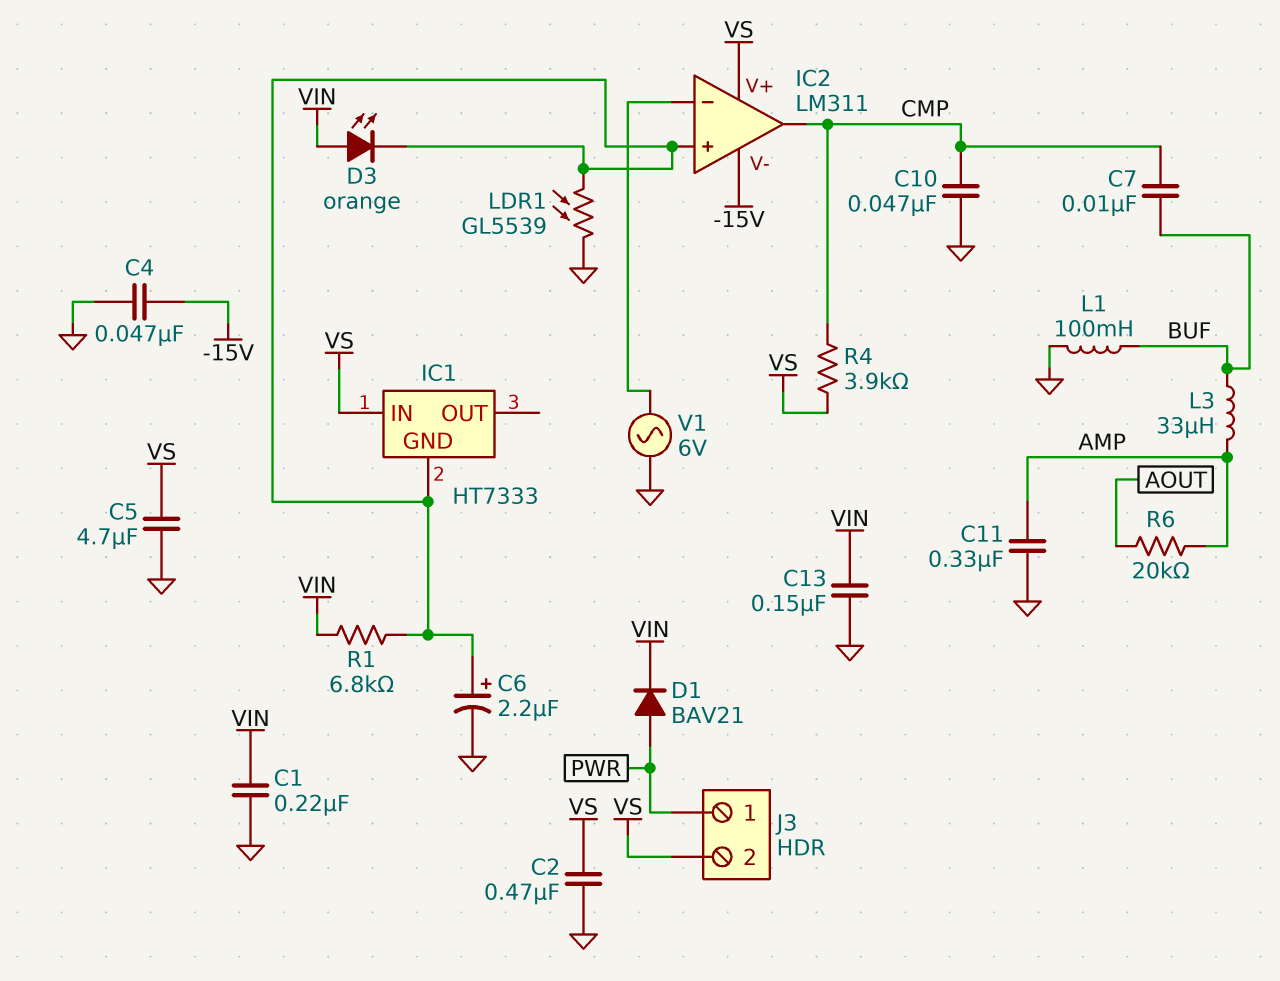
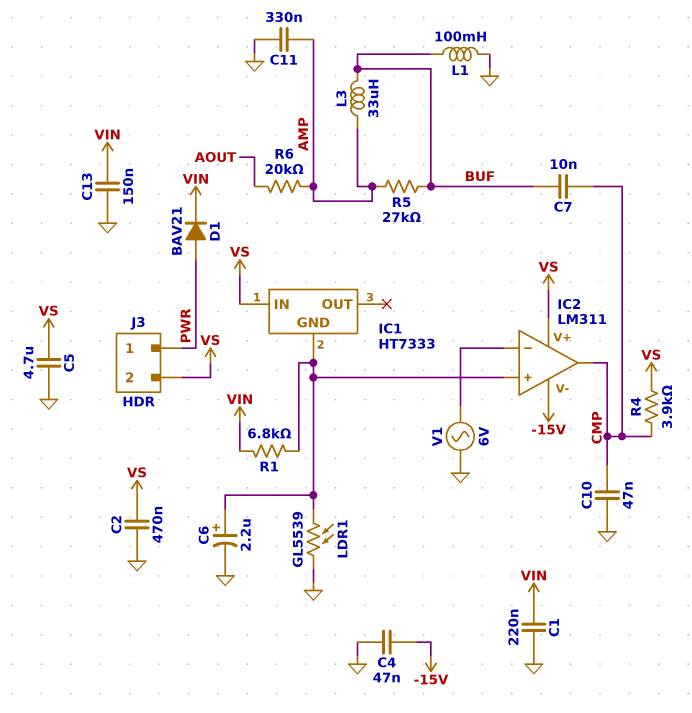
D3: LED orange (A VIN, K IC1/GND) -> none
R5: none -> 27k (AMP, BUF)

